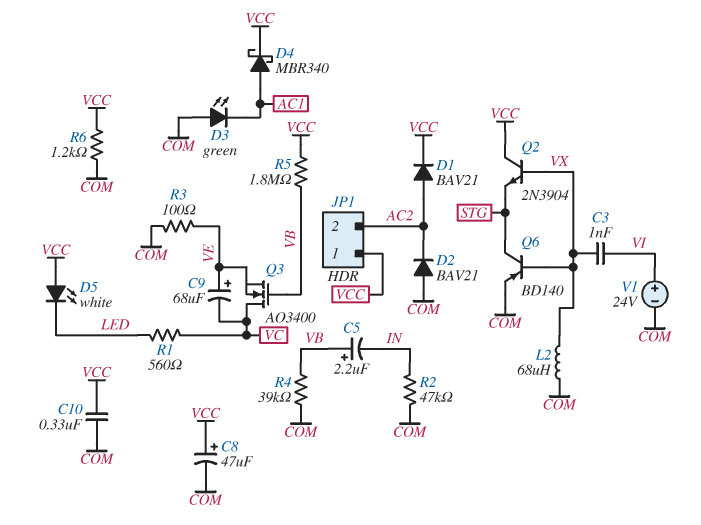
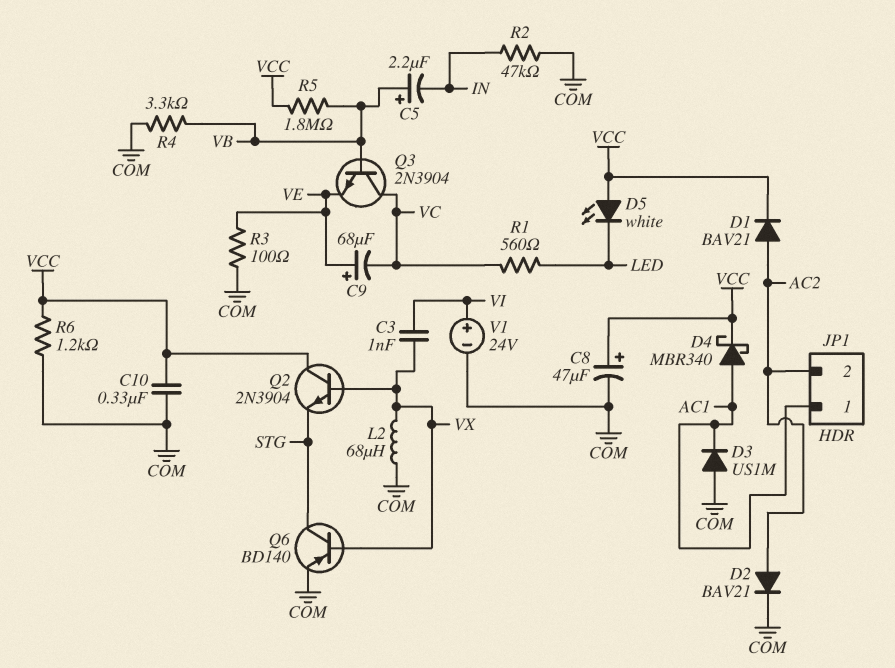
D2: diode BAV21 (A COM, K AC2) -> diode BAV21 (A AC2, K COM)
D3: LED green (A COM, K AC1) -> diode US1M (A COM, K AC1)
JP1 pin 1: VCC -> AC1
Q3: NMOS AO3400 (G VB, D VC, S VE) -> NPN 2N3904 (B VB, C VC, E VE)
R4: 39k (COM, VB) -> 3.3k (COM, VB)

